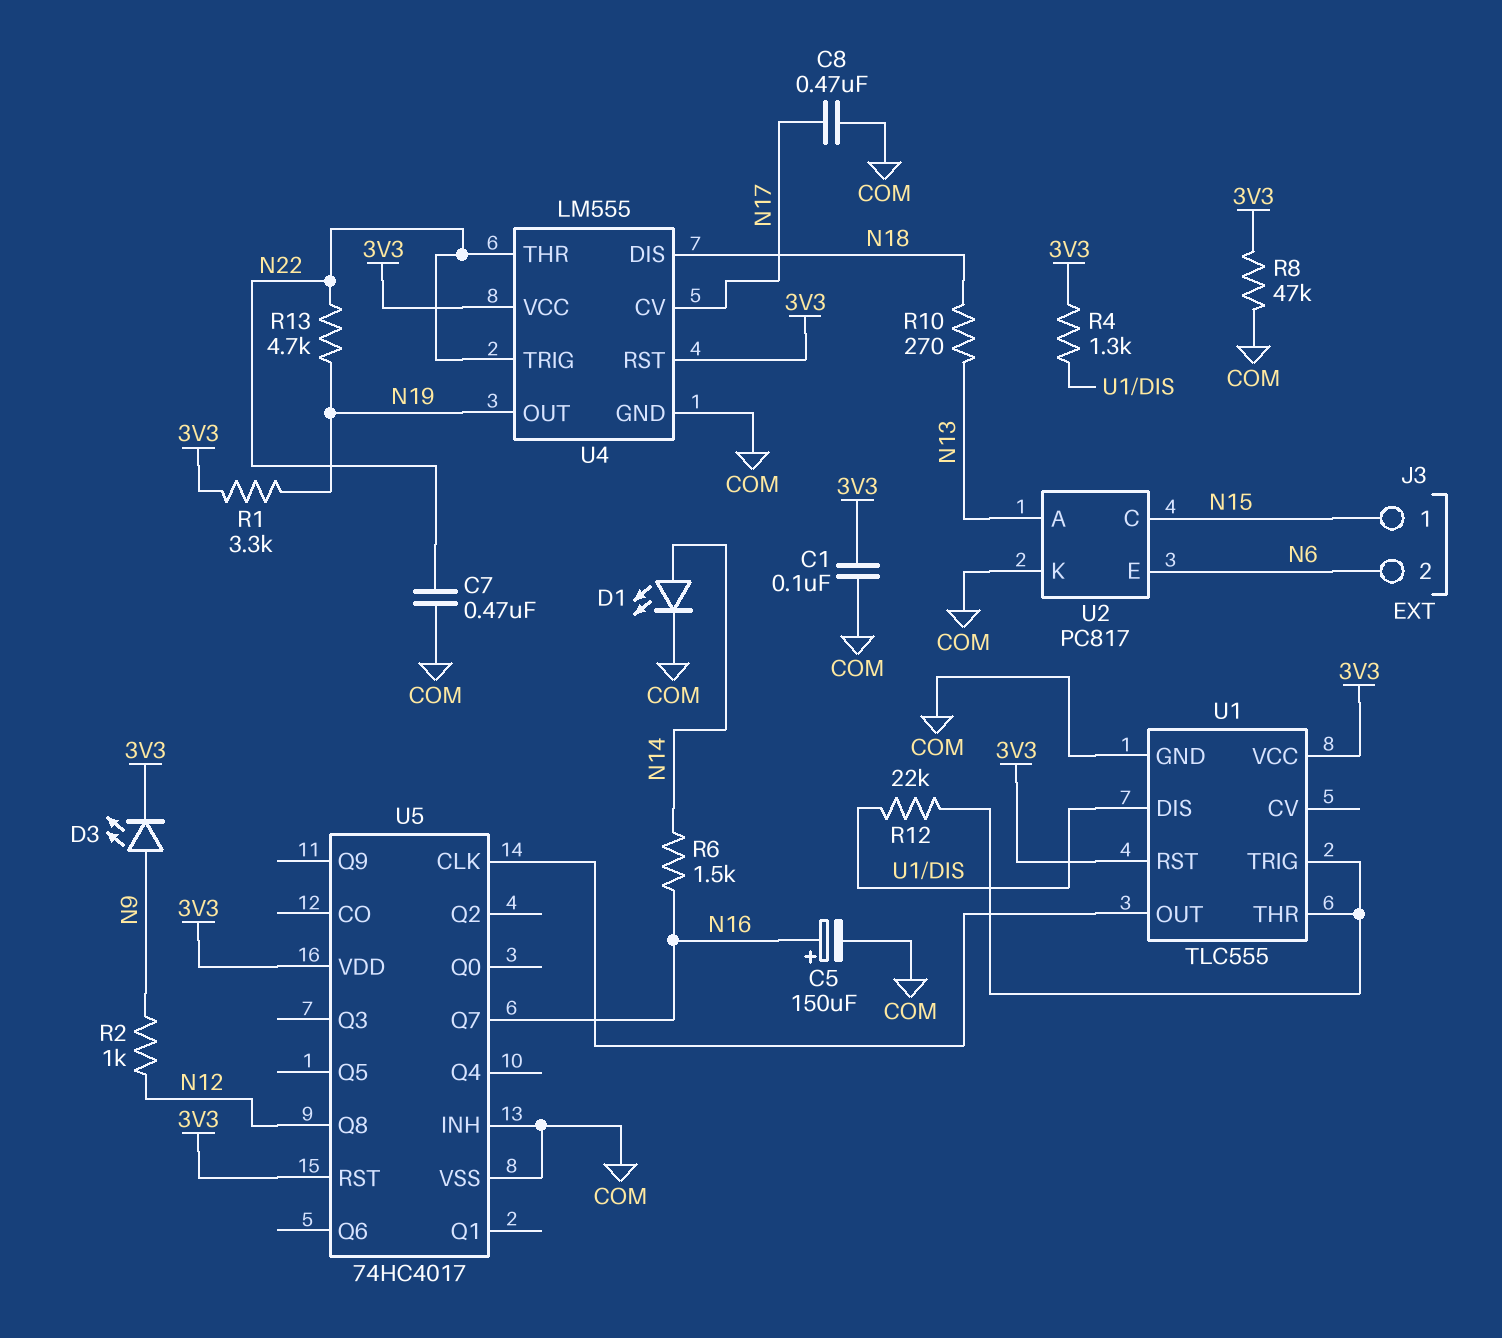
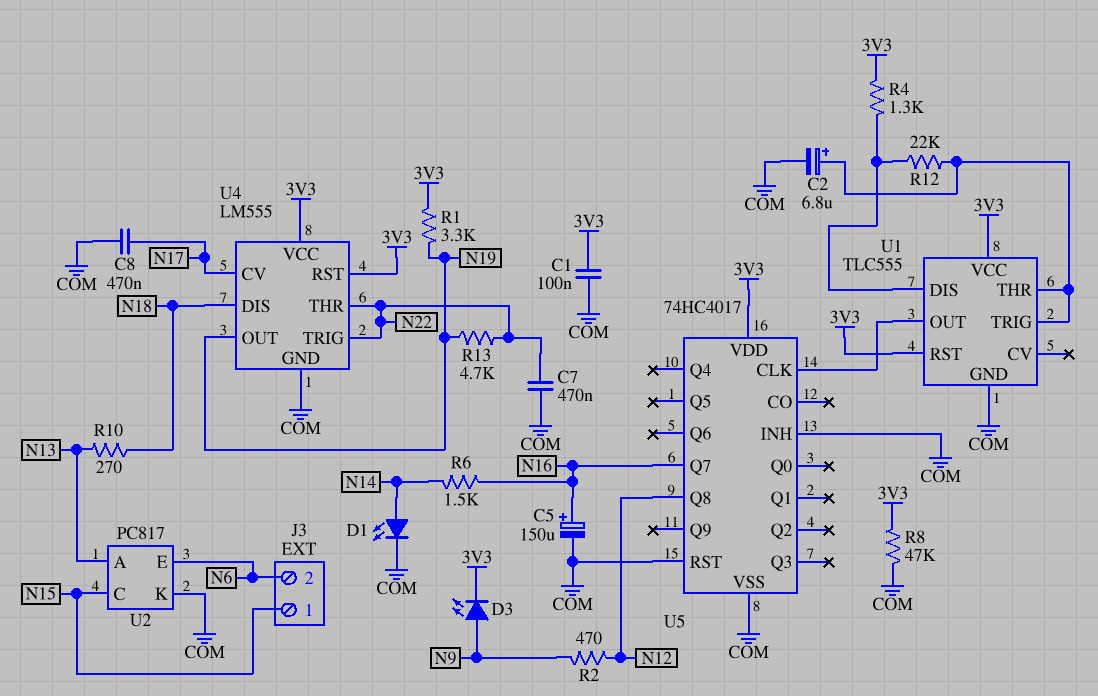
C2: none -> 6.8uF (plus U1/THR, minus COM)
R2: 1k (N9, N12) -> 470 (N9, N12)
U5 pin RST: 3V3 -> COM

